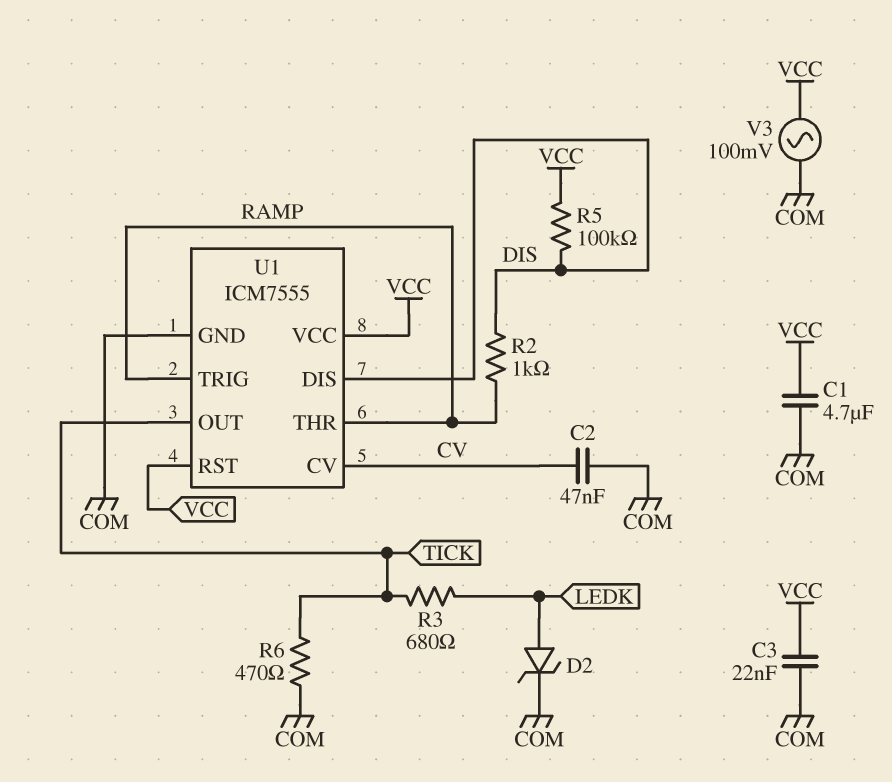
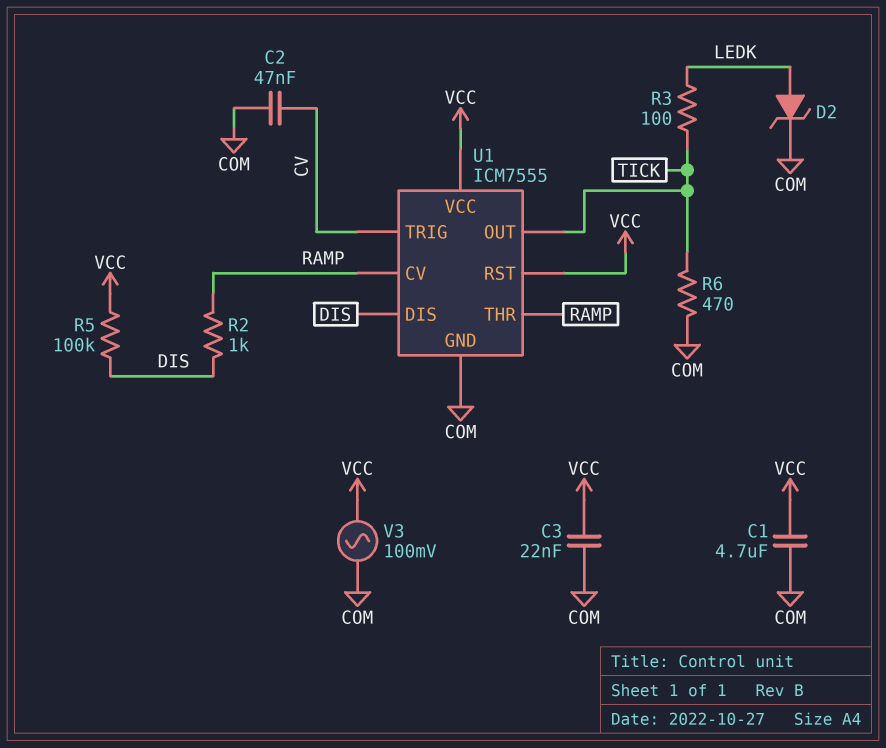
R3: 680 (LEDK, TICK) -> 100 (LEDK, TICK)
U1 pin CV: CV -> RAMP
U1 pin TRIG: RAMP -> CV

